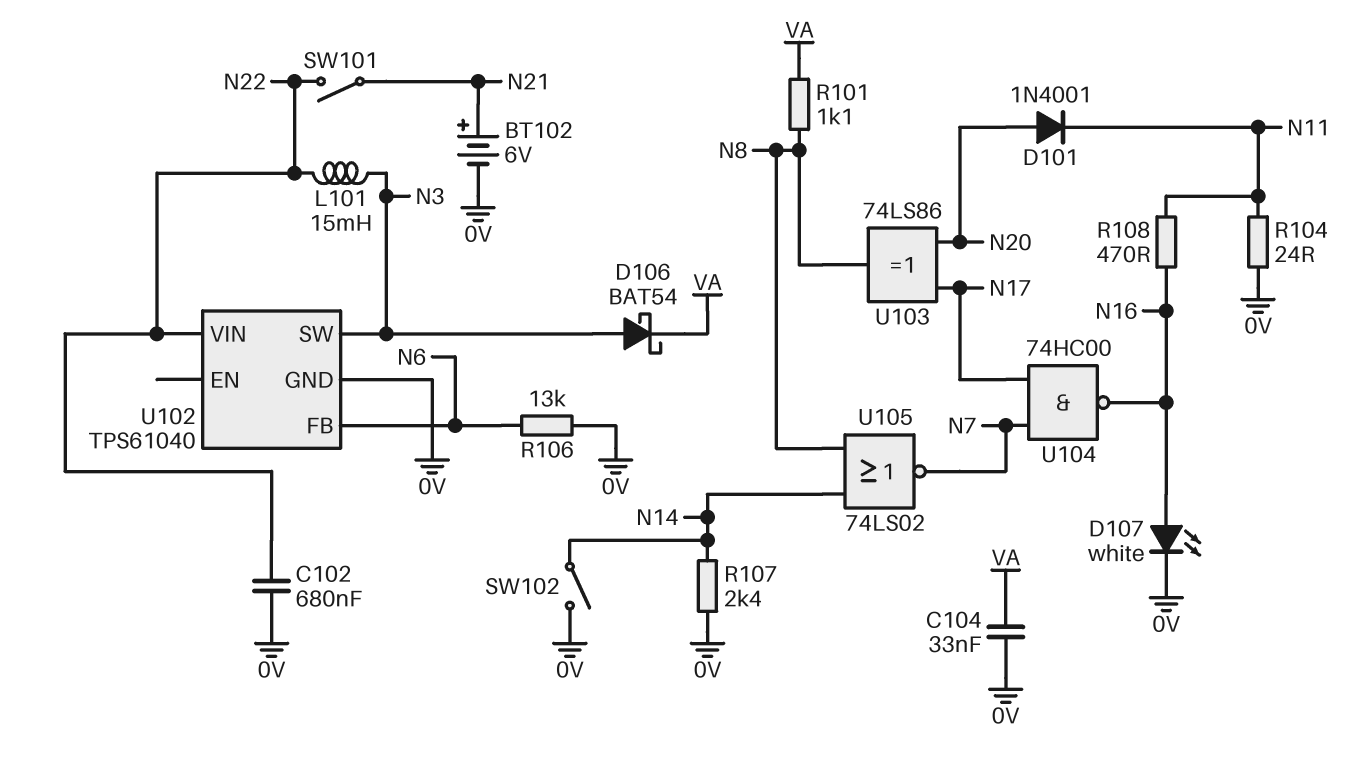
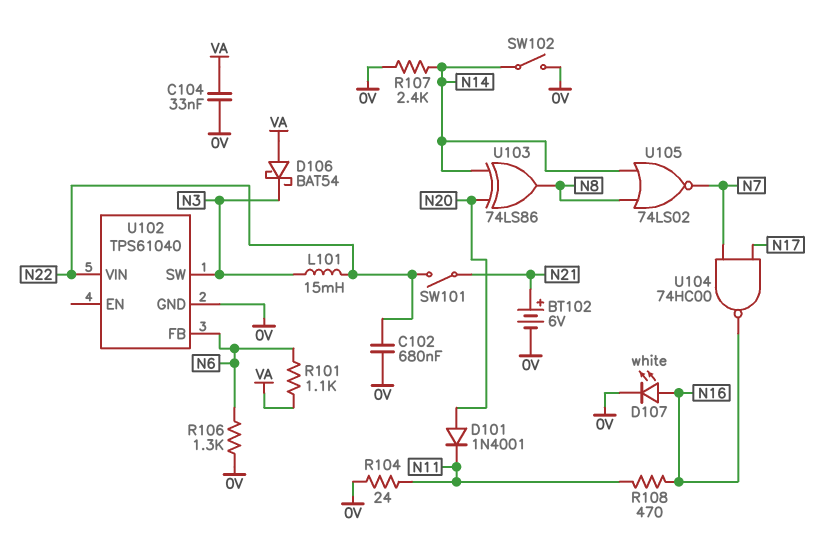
D106: schottky BAT54 (A N3, K VA) -> schottky BAT54 (A VA, K N3)
R101: 1.1k (N8, VA) -> 1.1k (N6, VA)
R106: 13k (0V, N6) -> 1.3k (0V, N6)
U103: XOR 74LS86 (in N17, in N20, out N8) -> XOR 74LS86 (in N14, in N20, out N8)

